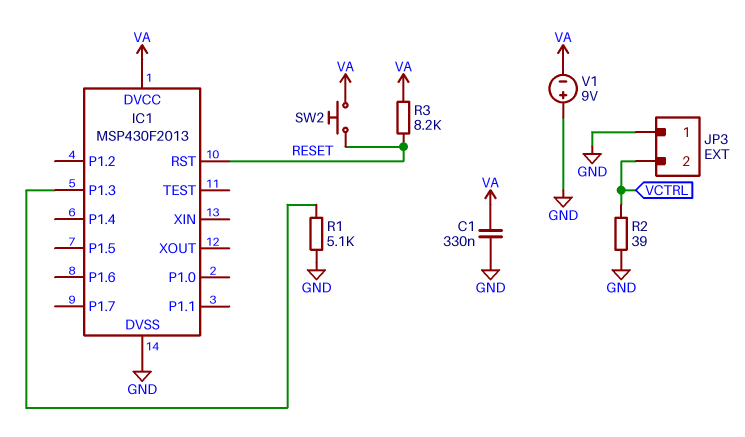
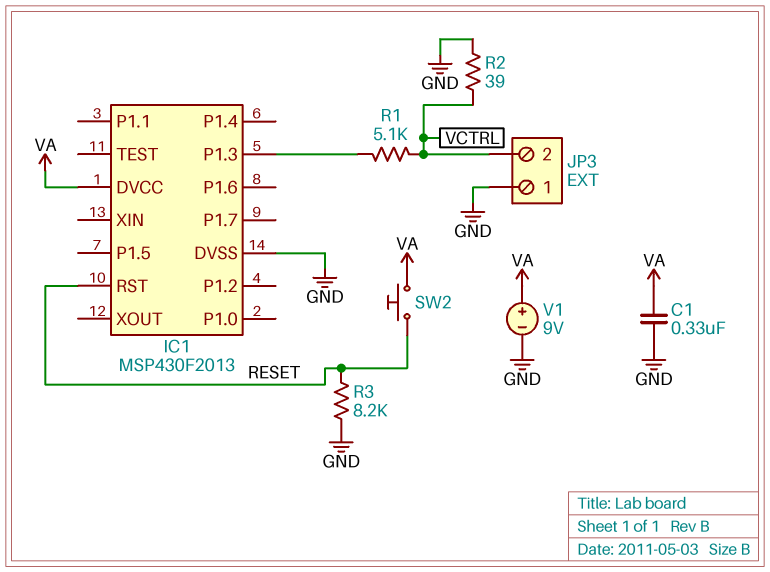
R1: 5.1k (GND, IC1/P1.3) -> 5.1k (IC1/P1.3, VCTRL)
R3: 8.2k (RESET, VA) -> 8.2k (GND, RESET)
V1: 9V (plus GND, minus VA) -> 9V (plus VA, minus GND)

